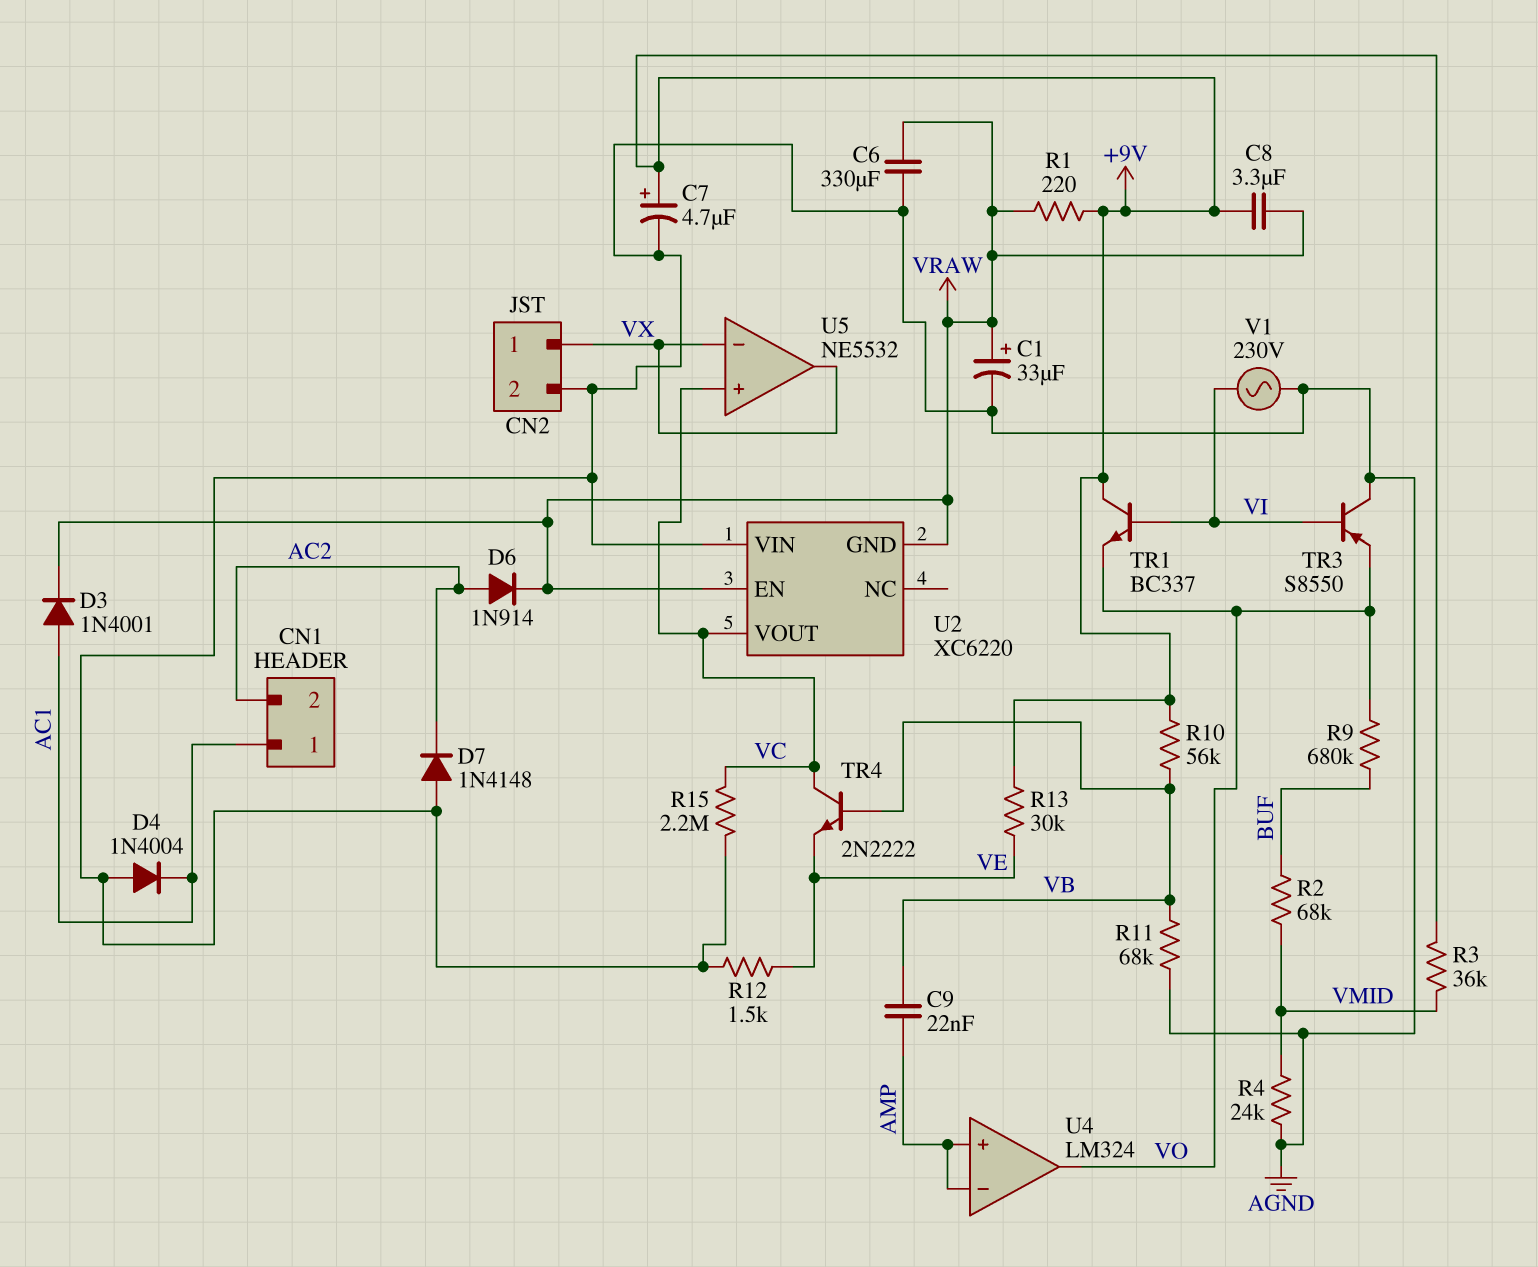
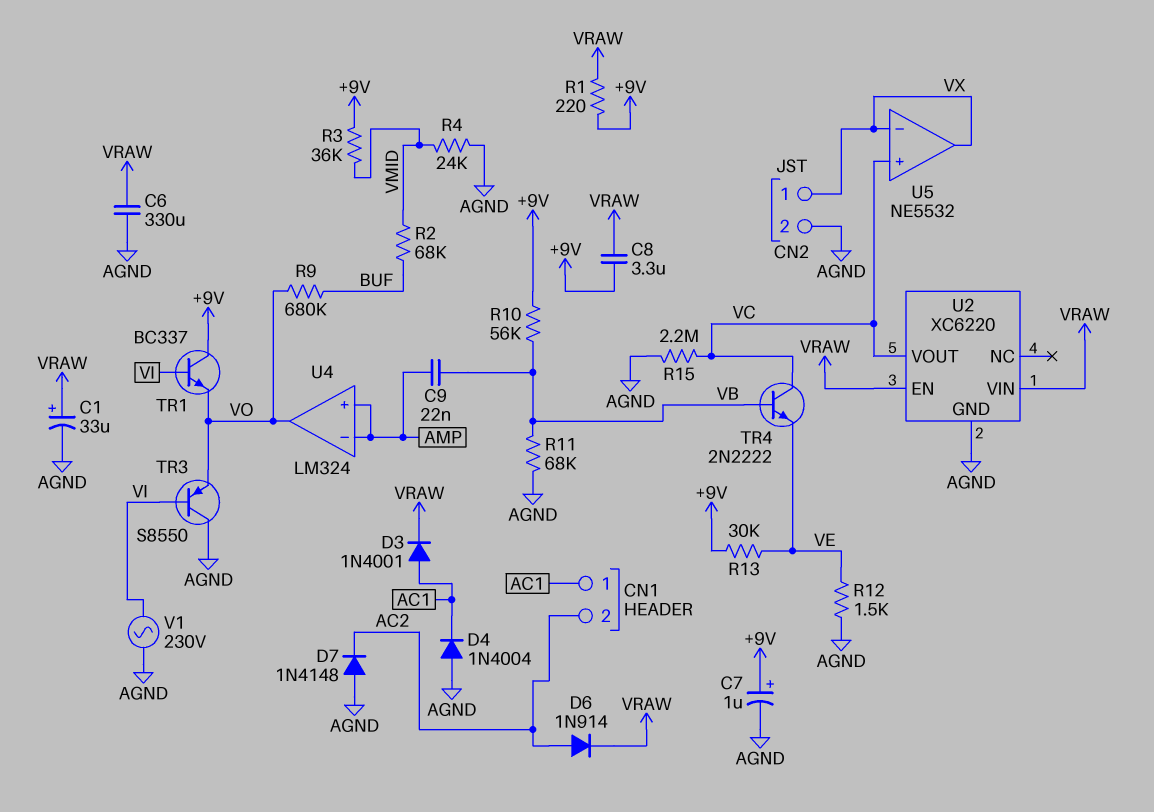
C7: 4.7uF (plus +9V, minus AGND) -> 1uF (plus +9V, minus AGND)
U2 pin GND: VRAW -> AGND
U2 pin VIN: AGND -> VRAW

